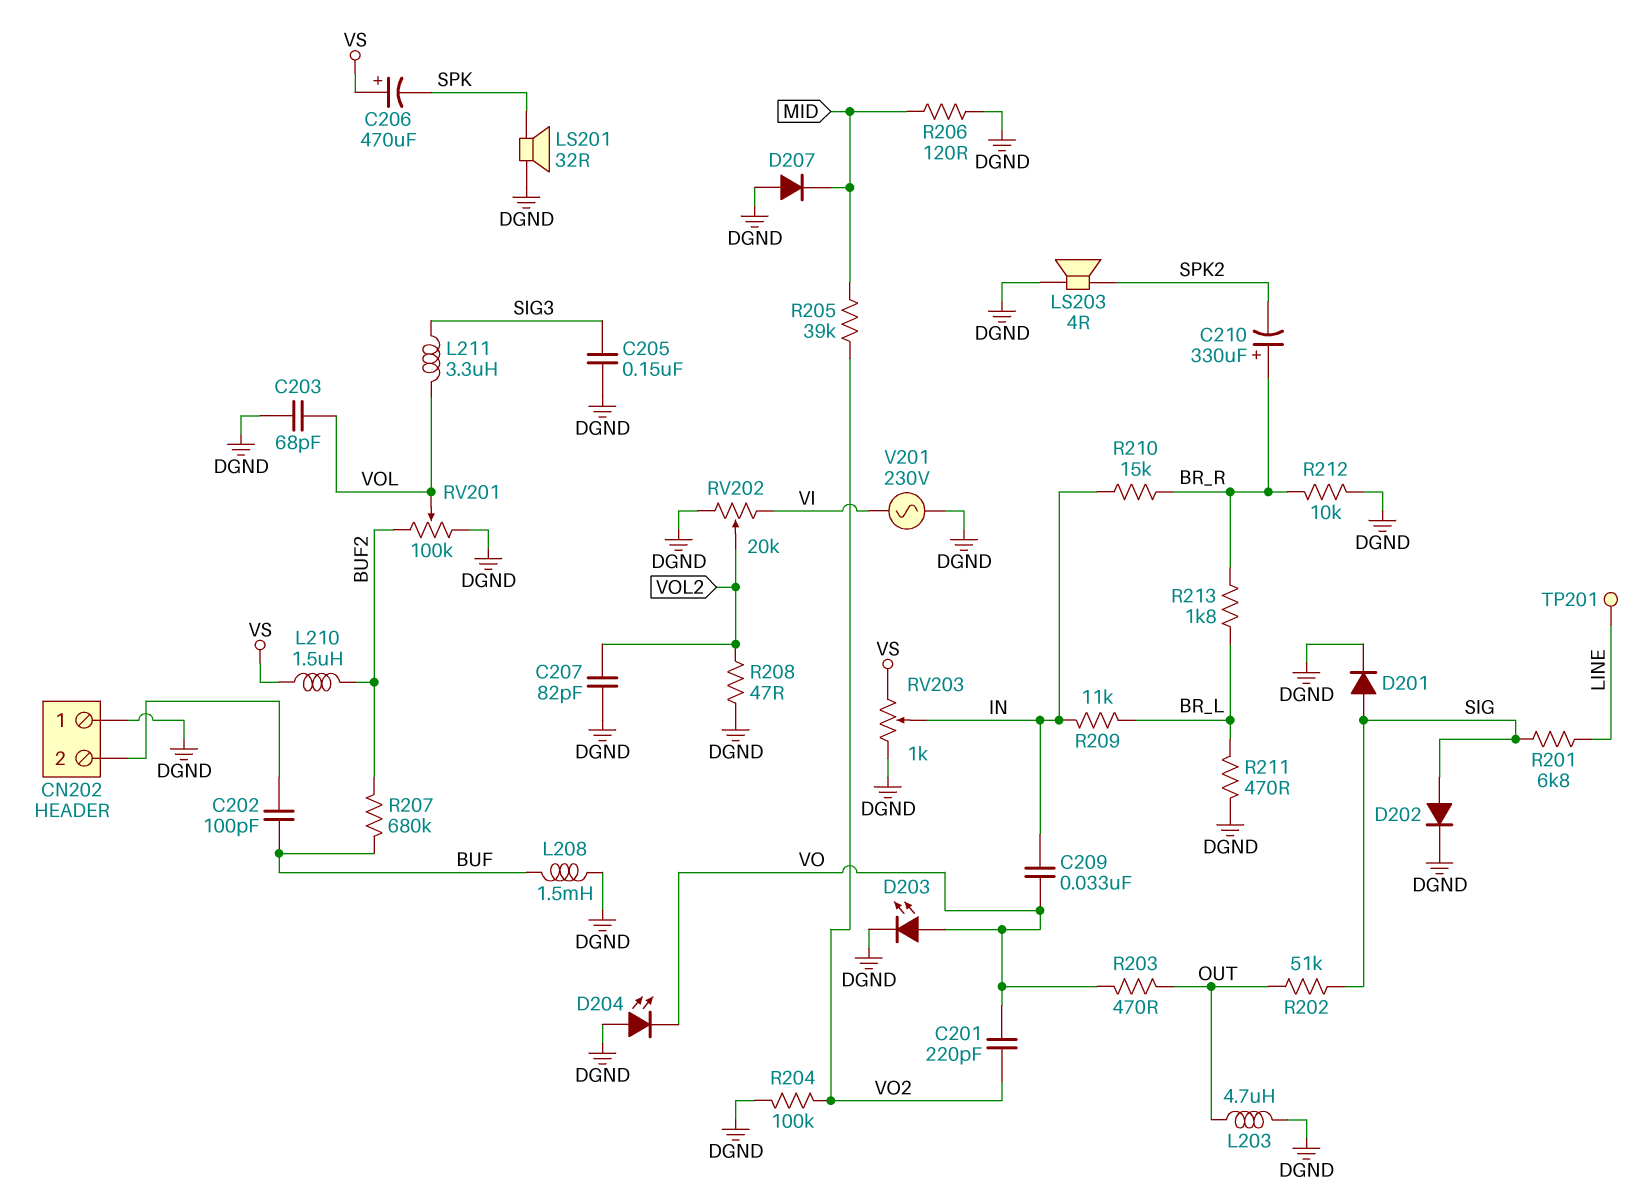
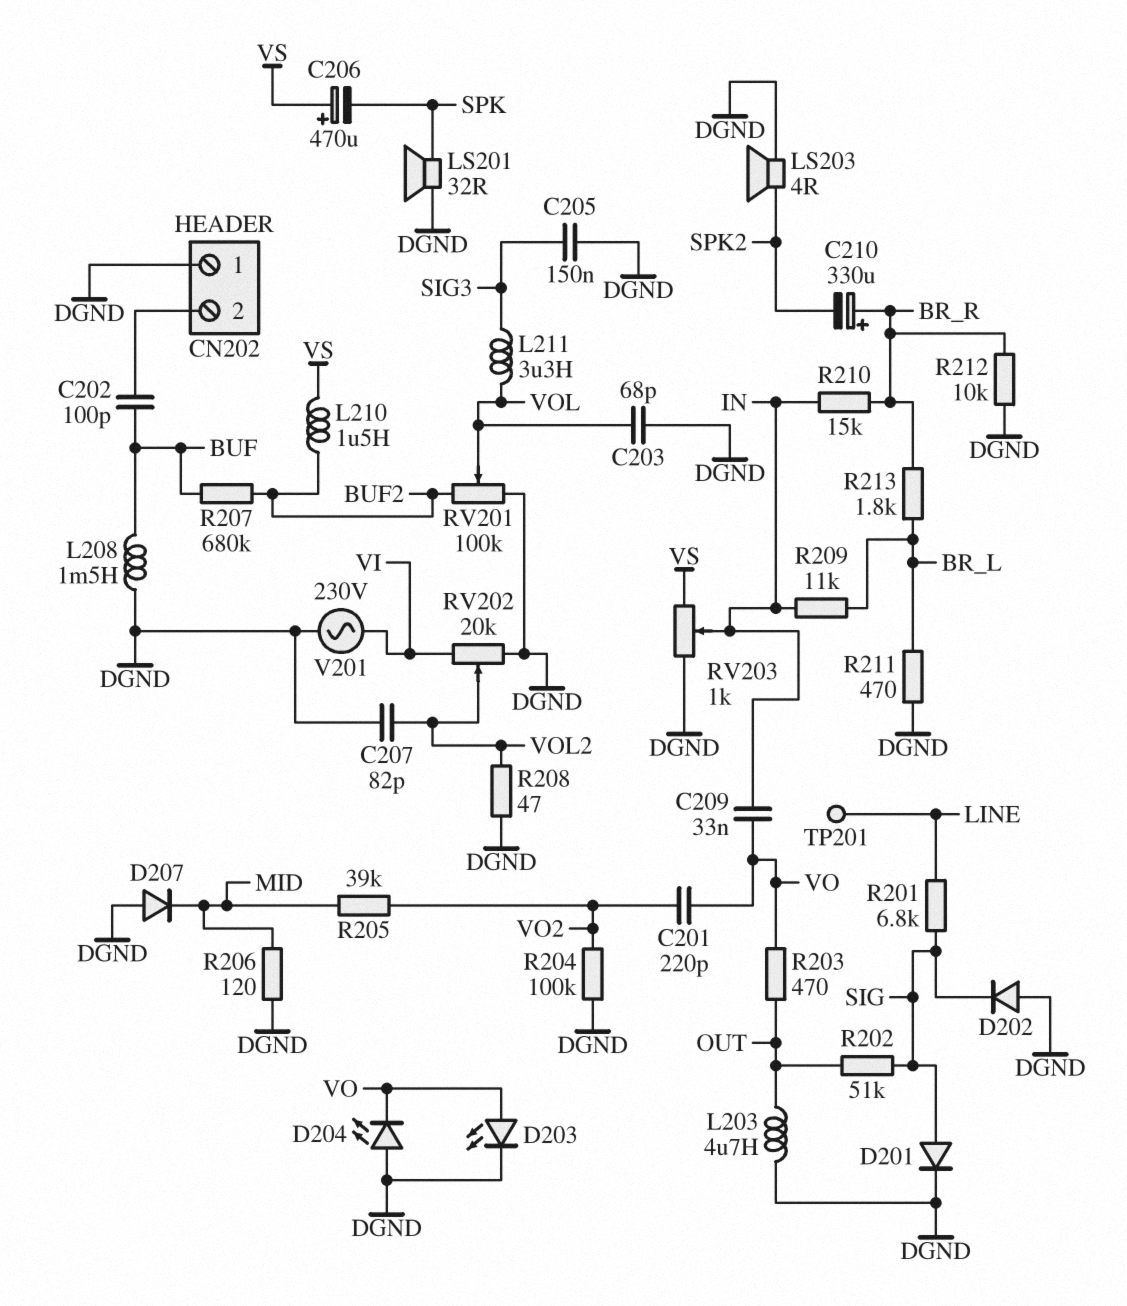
D202: diode (A SIG, K DGND) -> diode (A DGND, K SIG)

